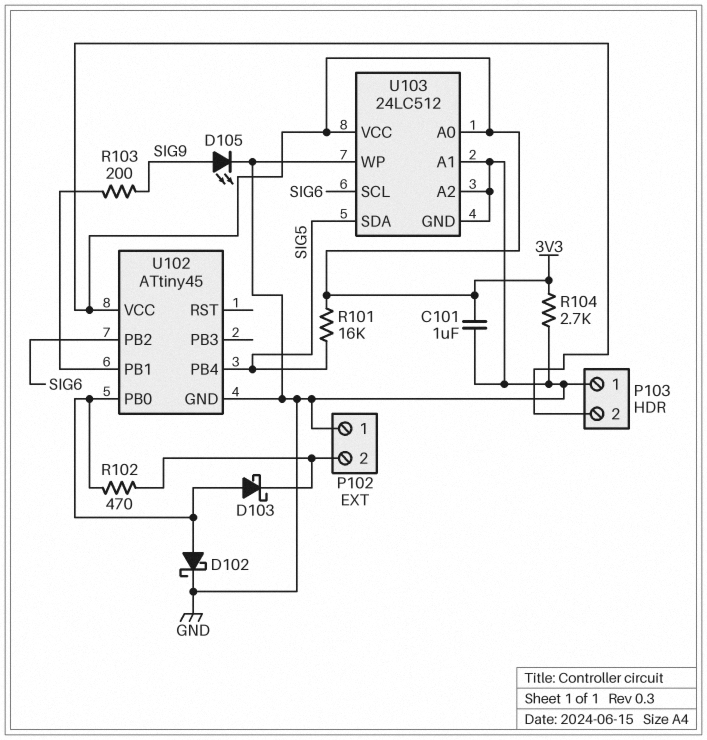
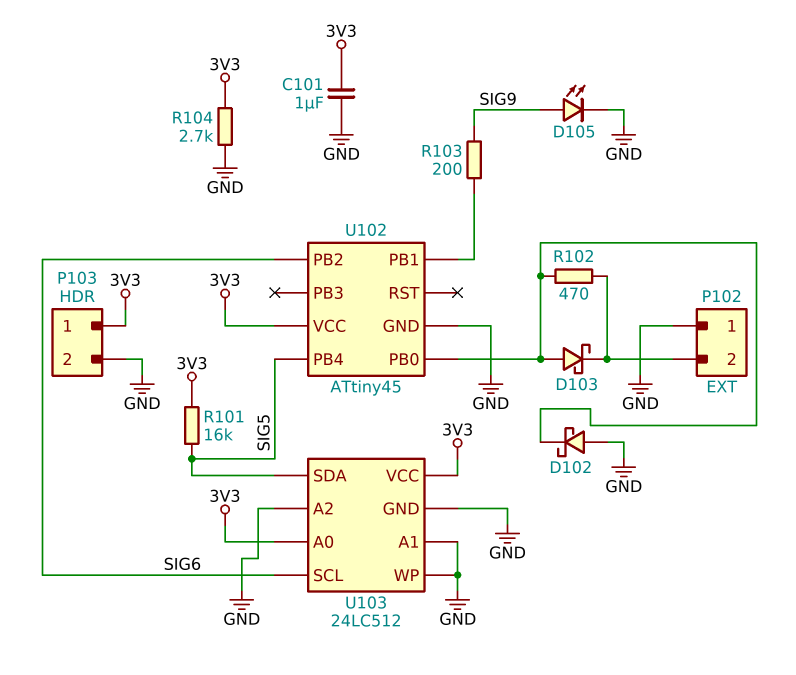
D102: schottky (A U102/PB0, K GND) -> schottky (A GND, K U102/PB0)
P103 pin 1: GND -> 3V3
P103 pin 2: 3V3 -> GND

